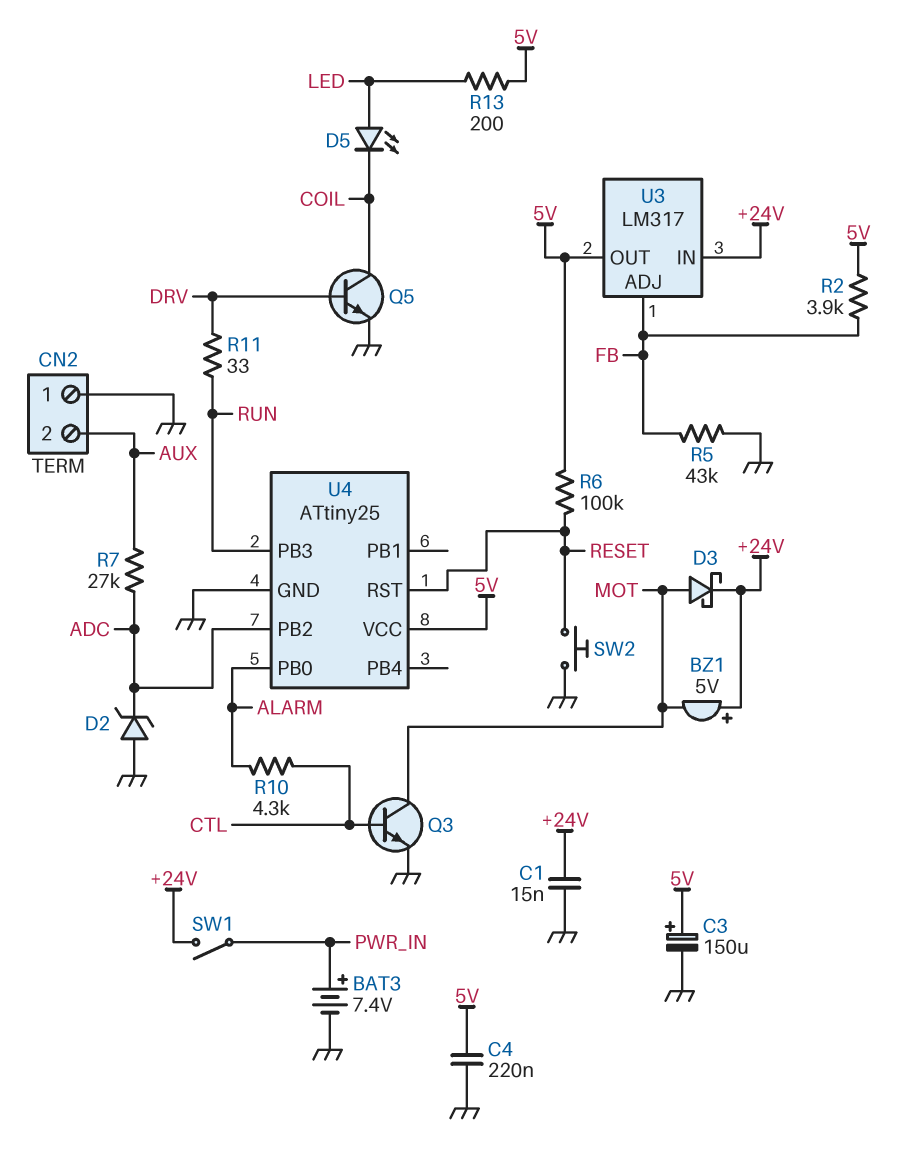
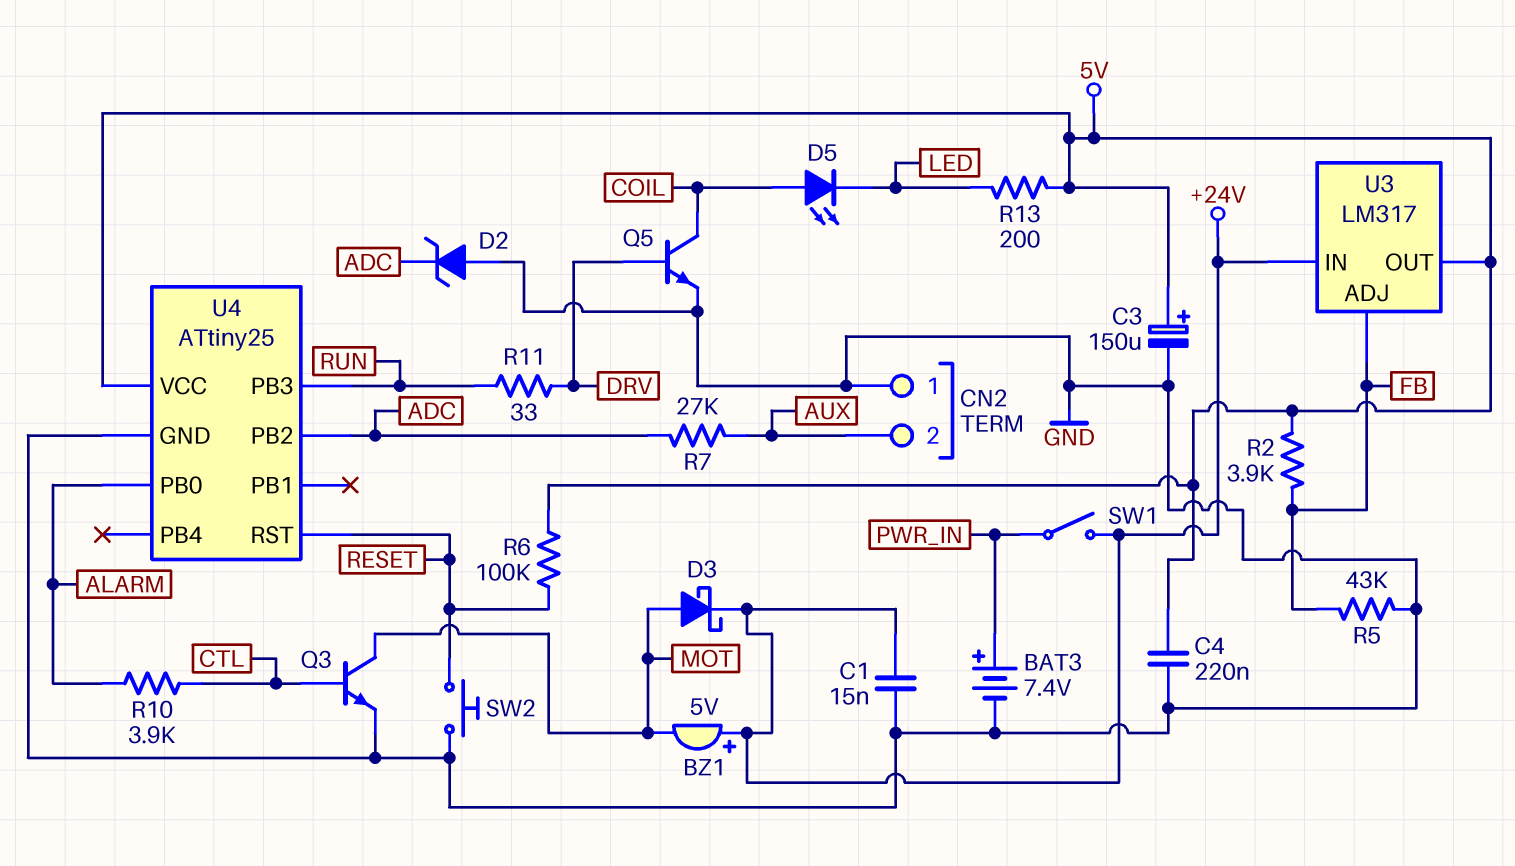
D5: LED (A LED, K COIL) -> LED (A COIL, K LED)
R10: 4.3k (ALARM, CTL) -> 3.9k (ALARM, CTL)

